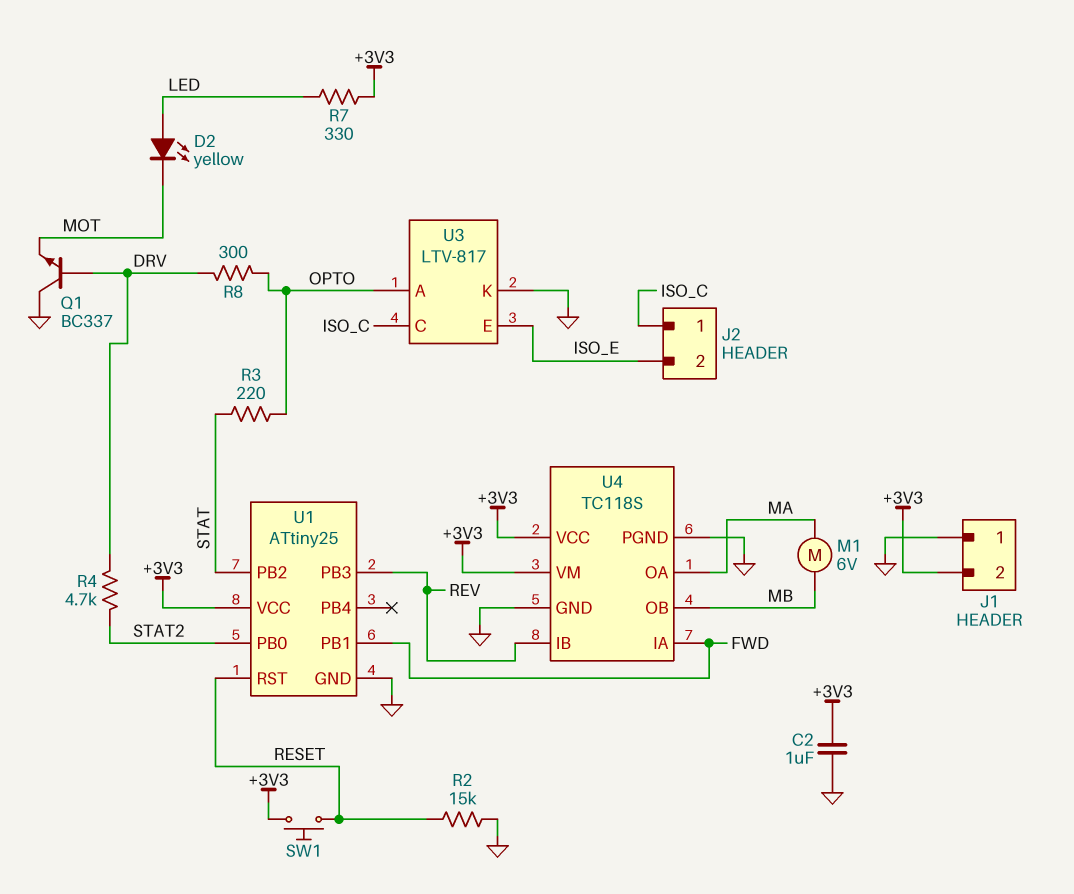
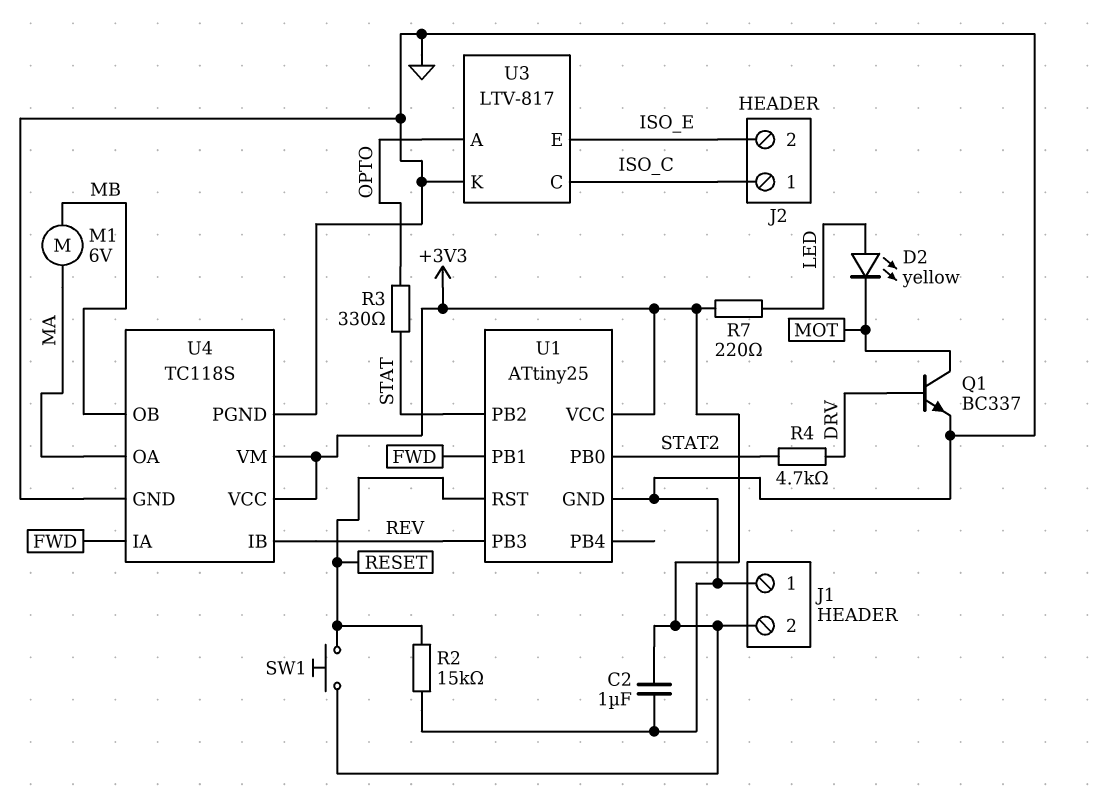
Q1: NPN BC337 (B DRV, C GND, E MOT) -> NPN BC337 (B DRV, C MOT, E GND)
R3: 220 (OPTO, STAT) -> 330 (OPTO, STAT)
R7: 330 (+3V3, LED) -> 220 (+3V3, LED)
R8: 300 (DRV, OPTO) -> none

